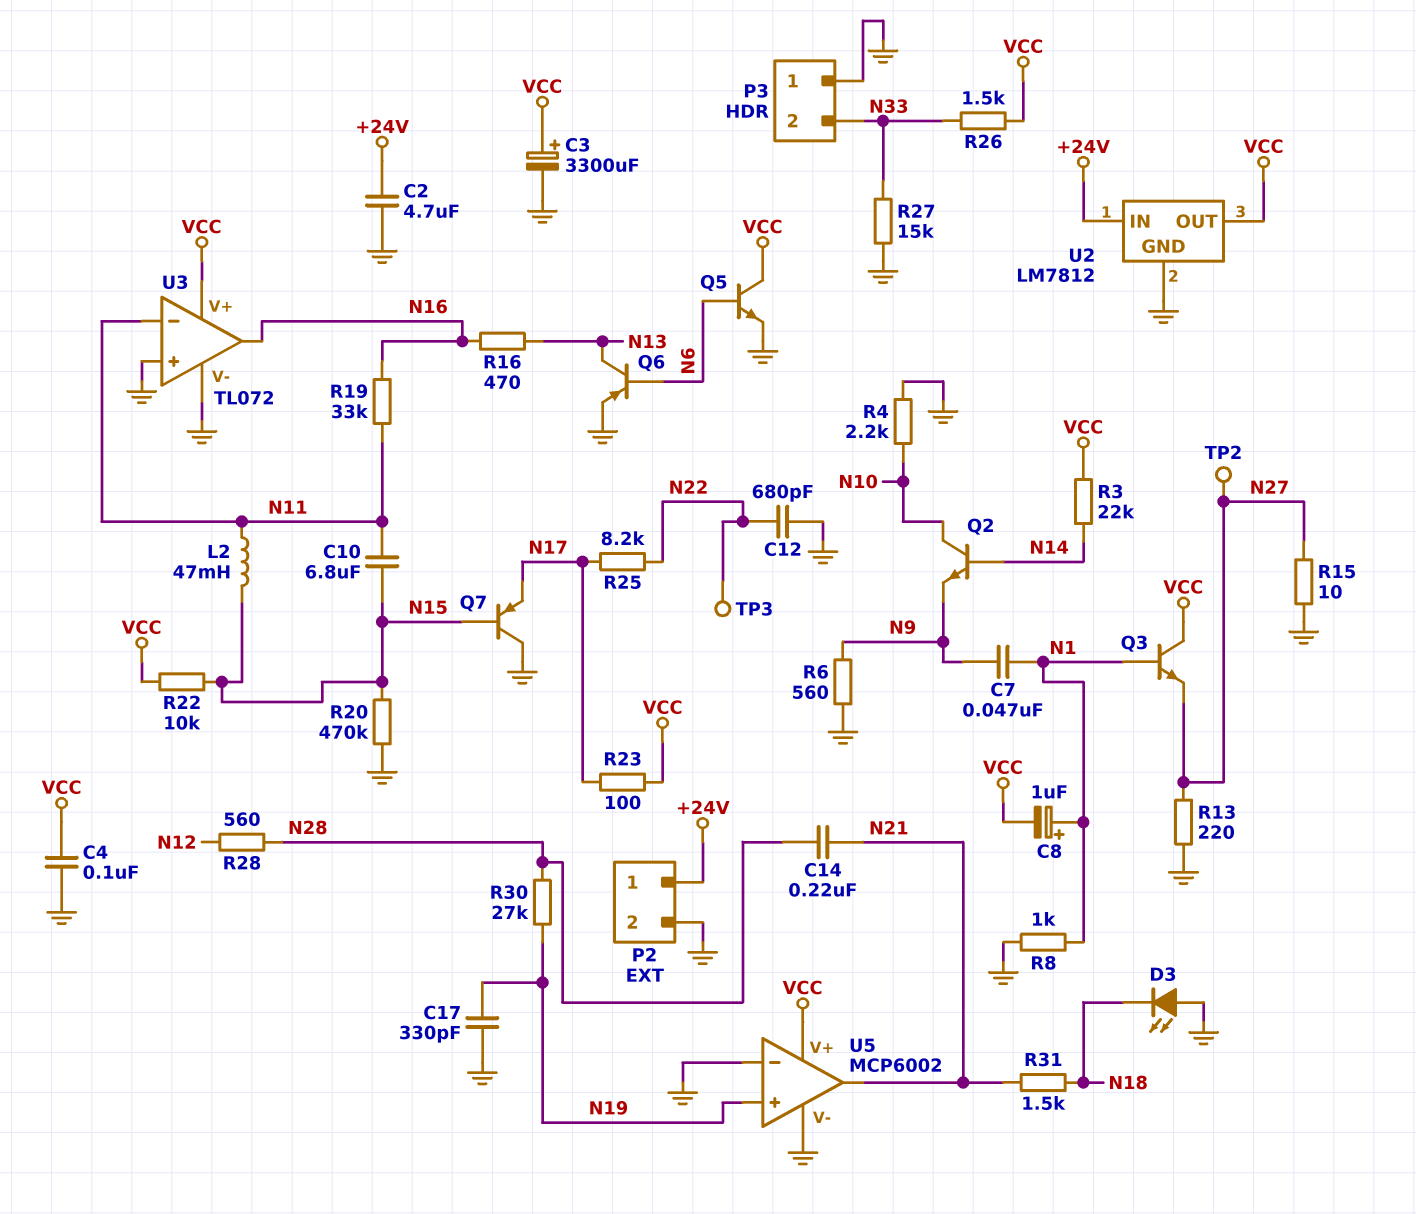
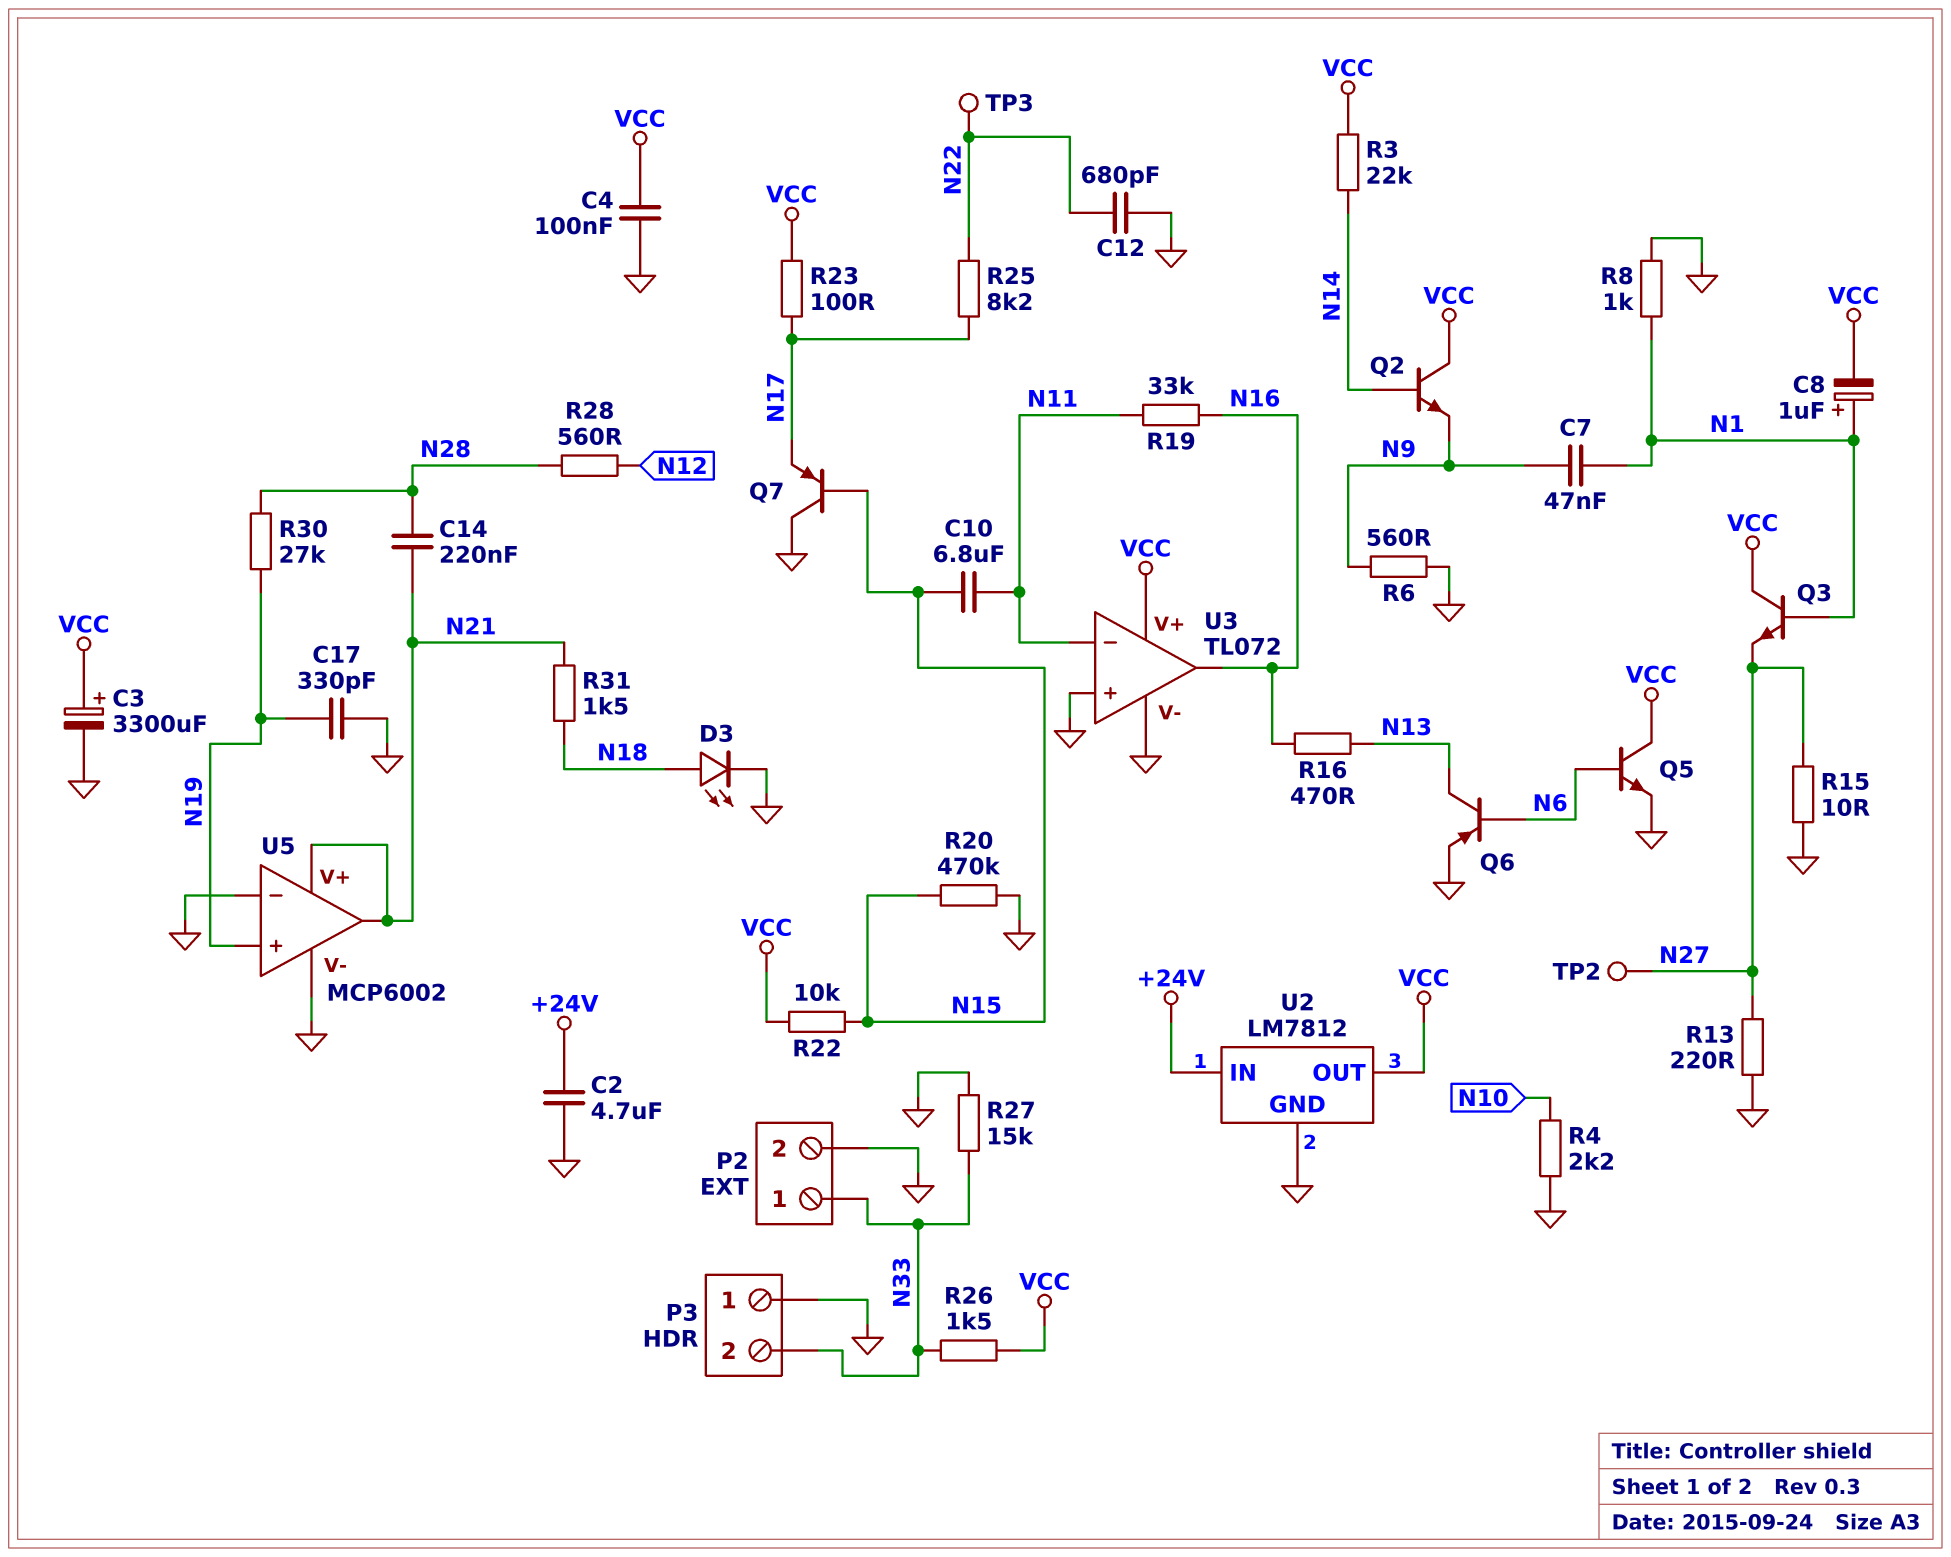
D3: LED (A GND, K N18) -> LED (A N18, K GND)
L2: 47mH (N11, N15) -> none
P2 pin 1: +24V -> N33
Q2: NPN (B N14, C N10, E N9) -> NPN (B N14, C VCC, E N9)
U5 pin V+: VCC -> N21

